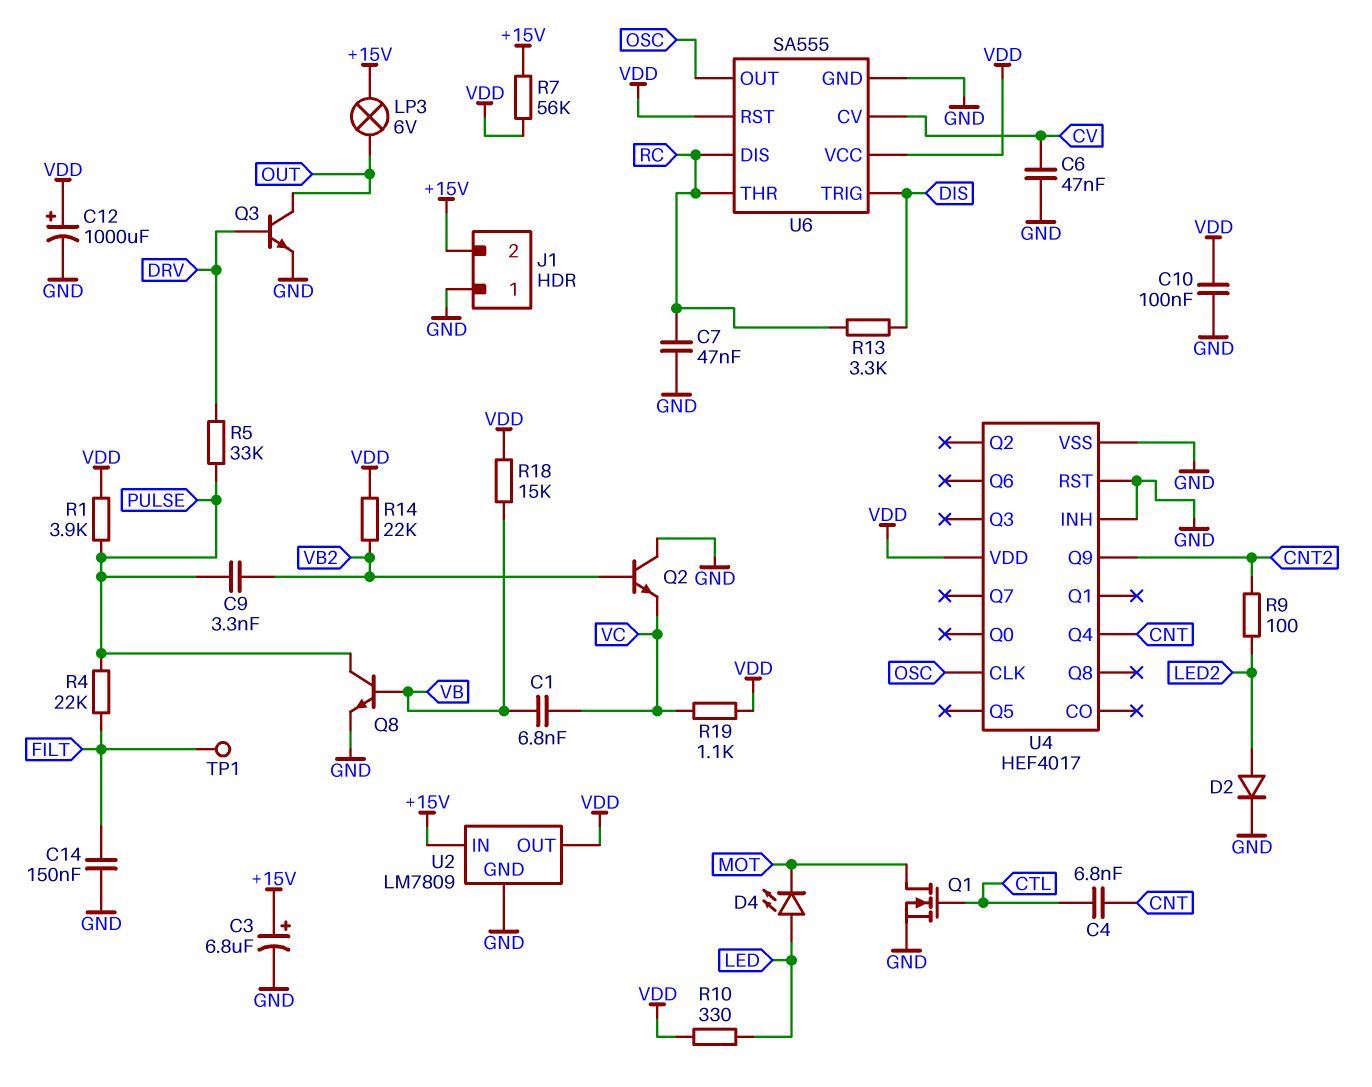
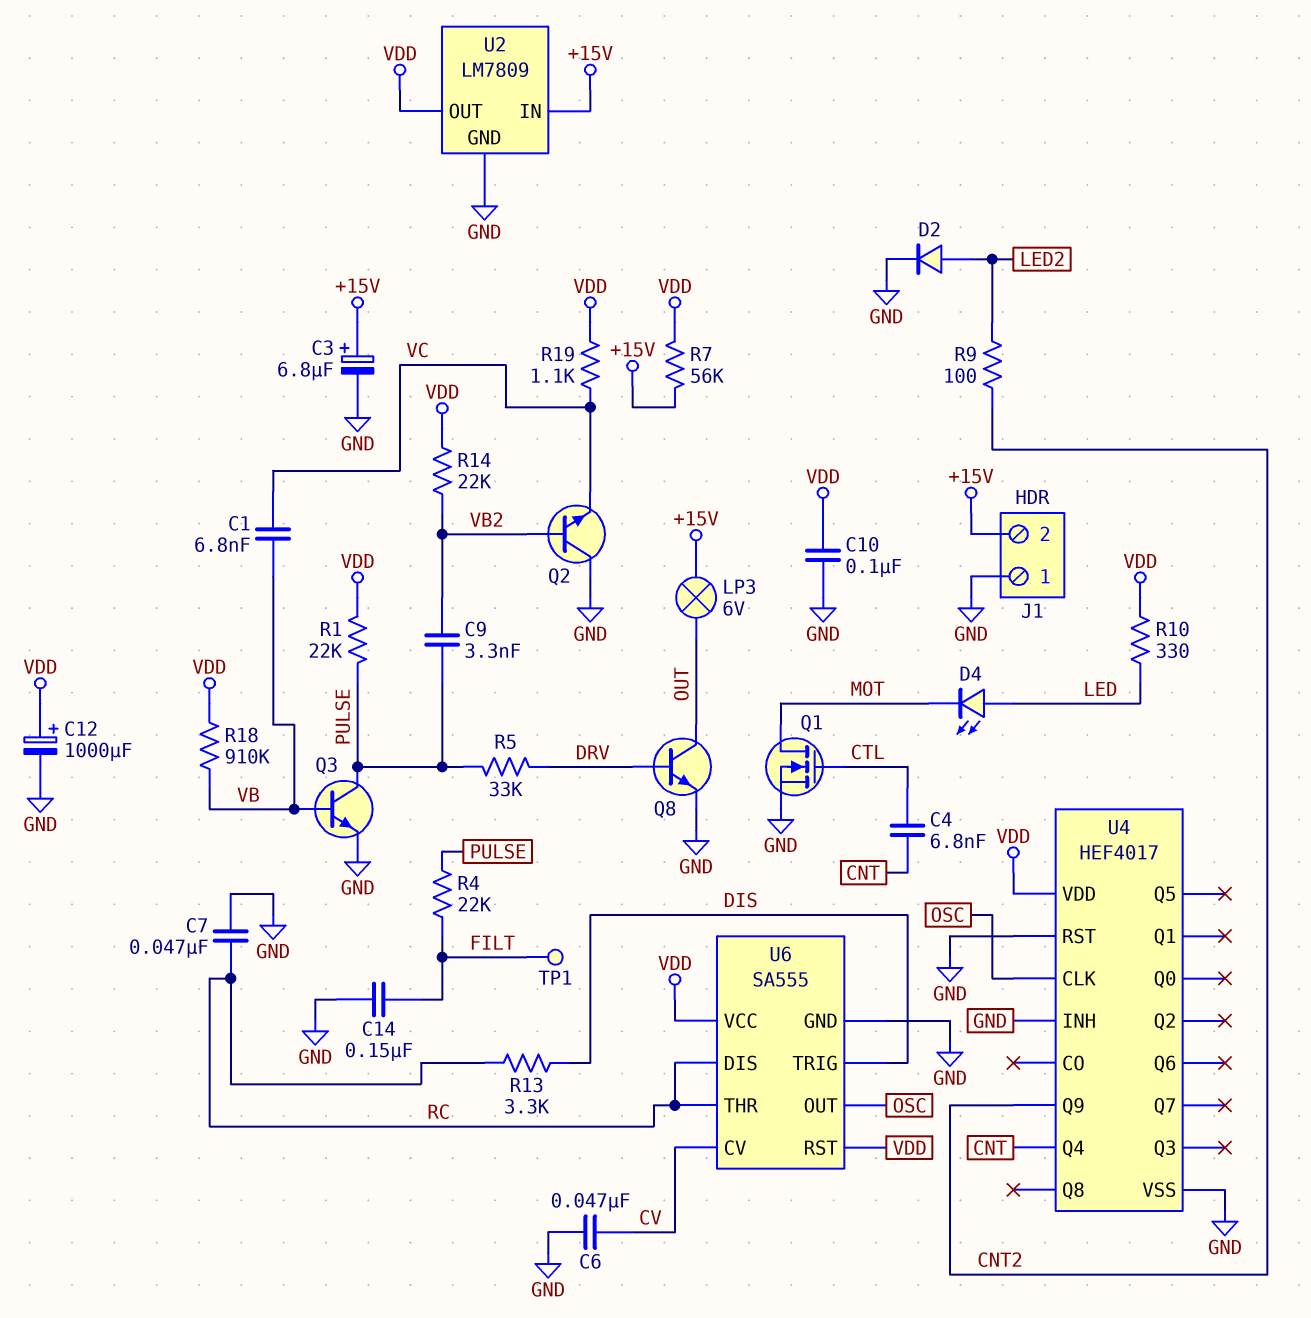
Q3: NPN (B DRV, C OUT, E GND) -> NPN (B VB, C PULSE, E GND)
Q8: NPN (B VB, C PULSE, E GND) -> NPN (B DRV, C OUT, E GND)
R1: 3.9k (PULSE, VDD) -> 22k (PULSE, VDD)
R18: 15k (VB, VDD) -> 910k (VB, VDD)

